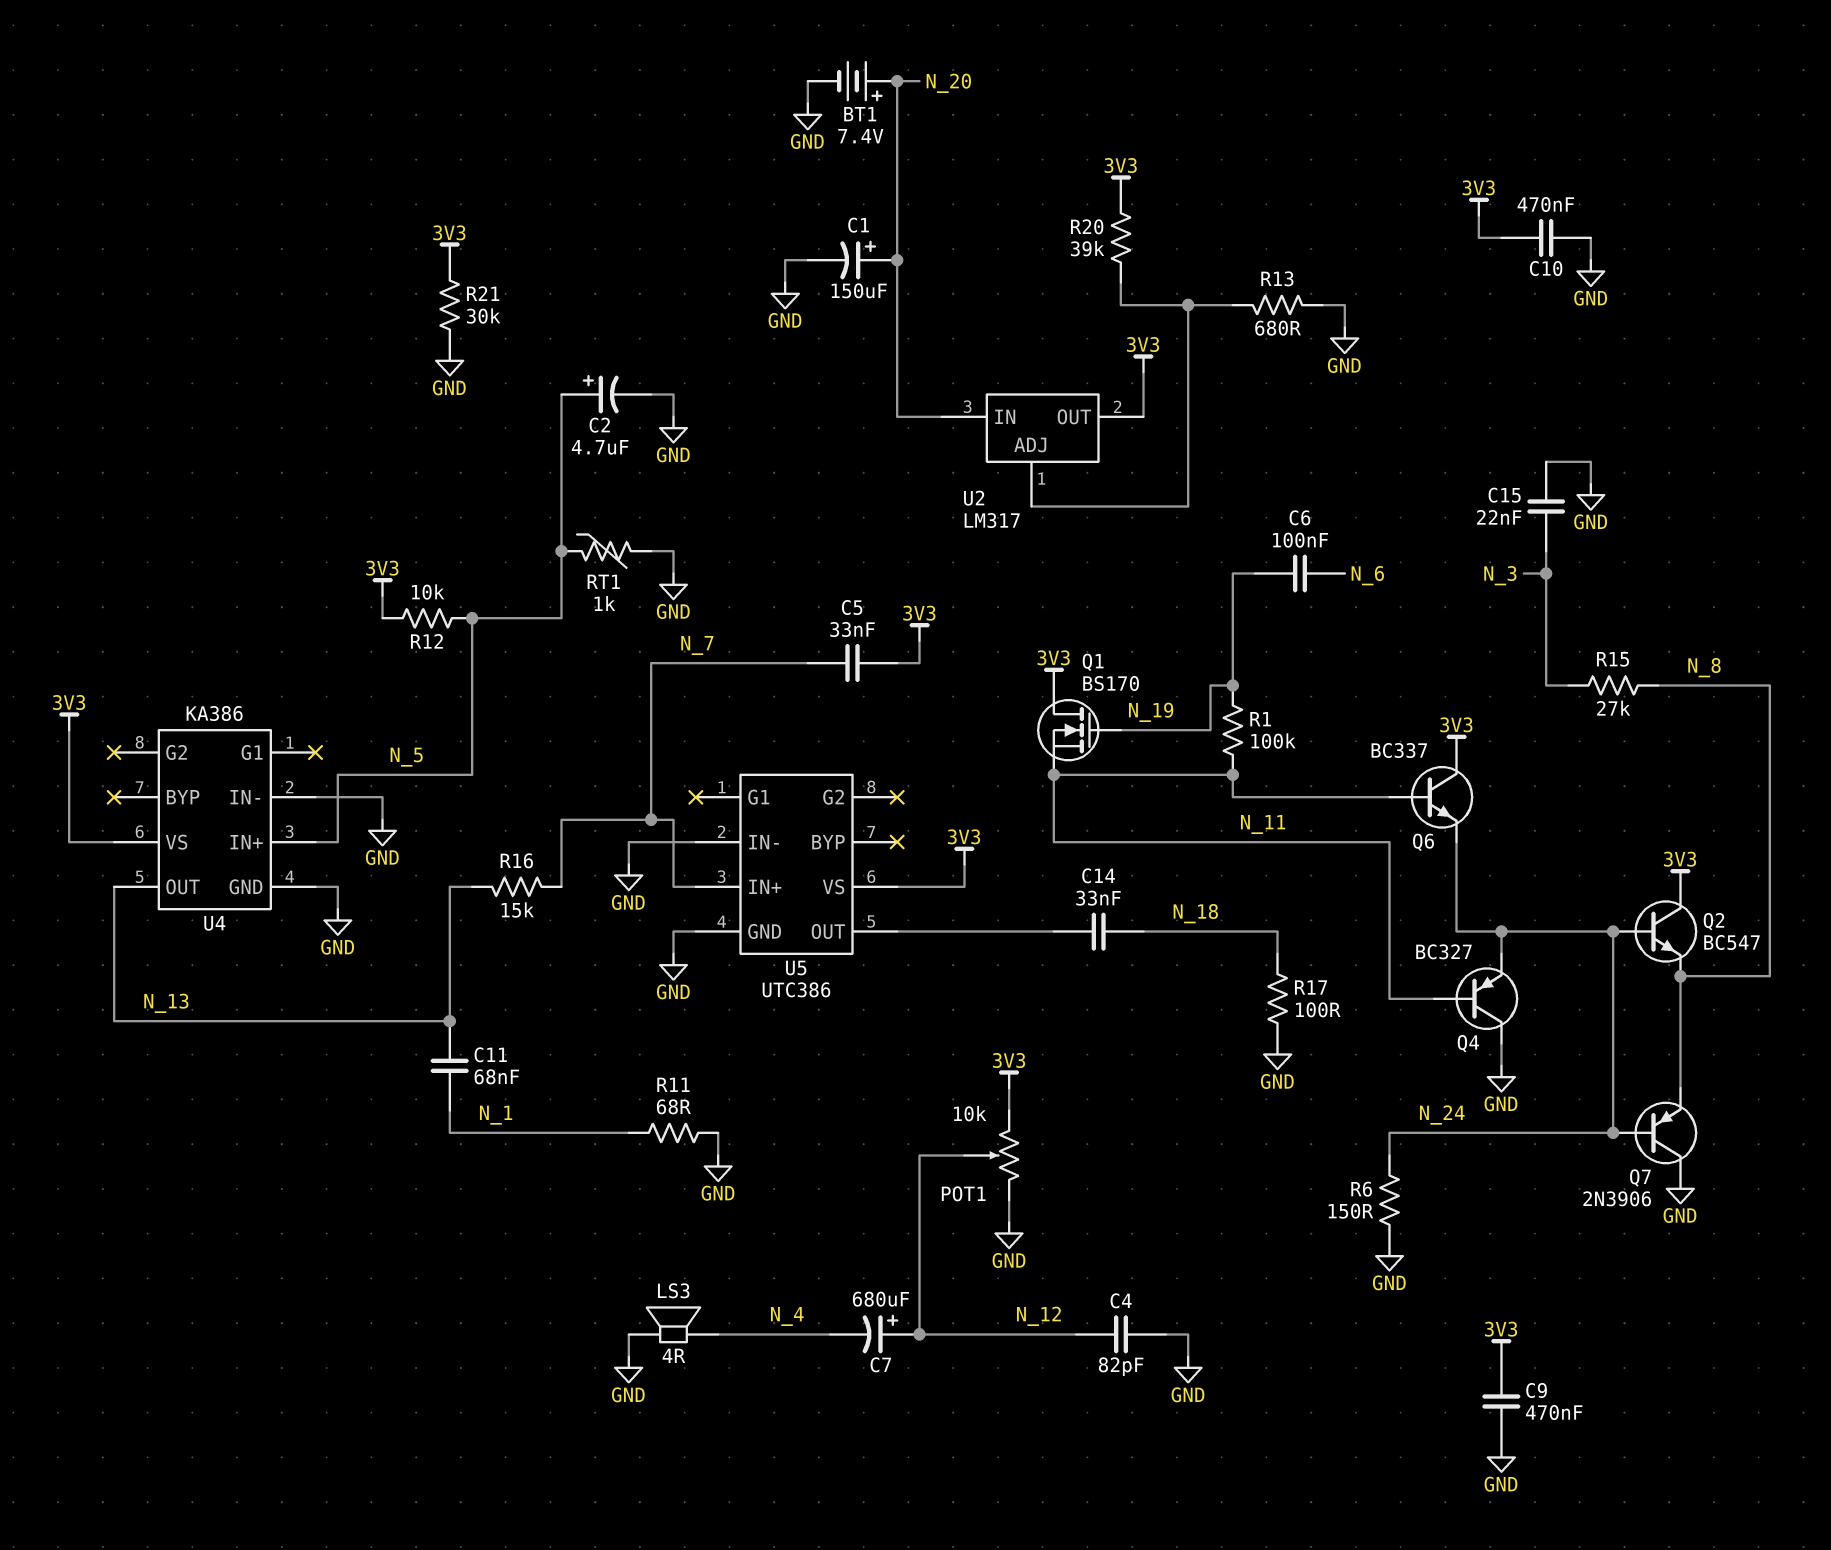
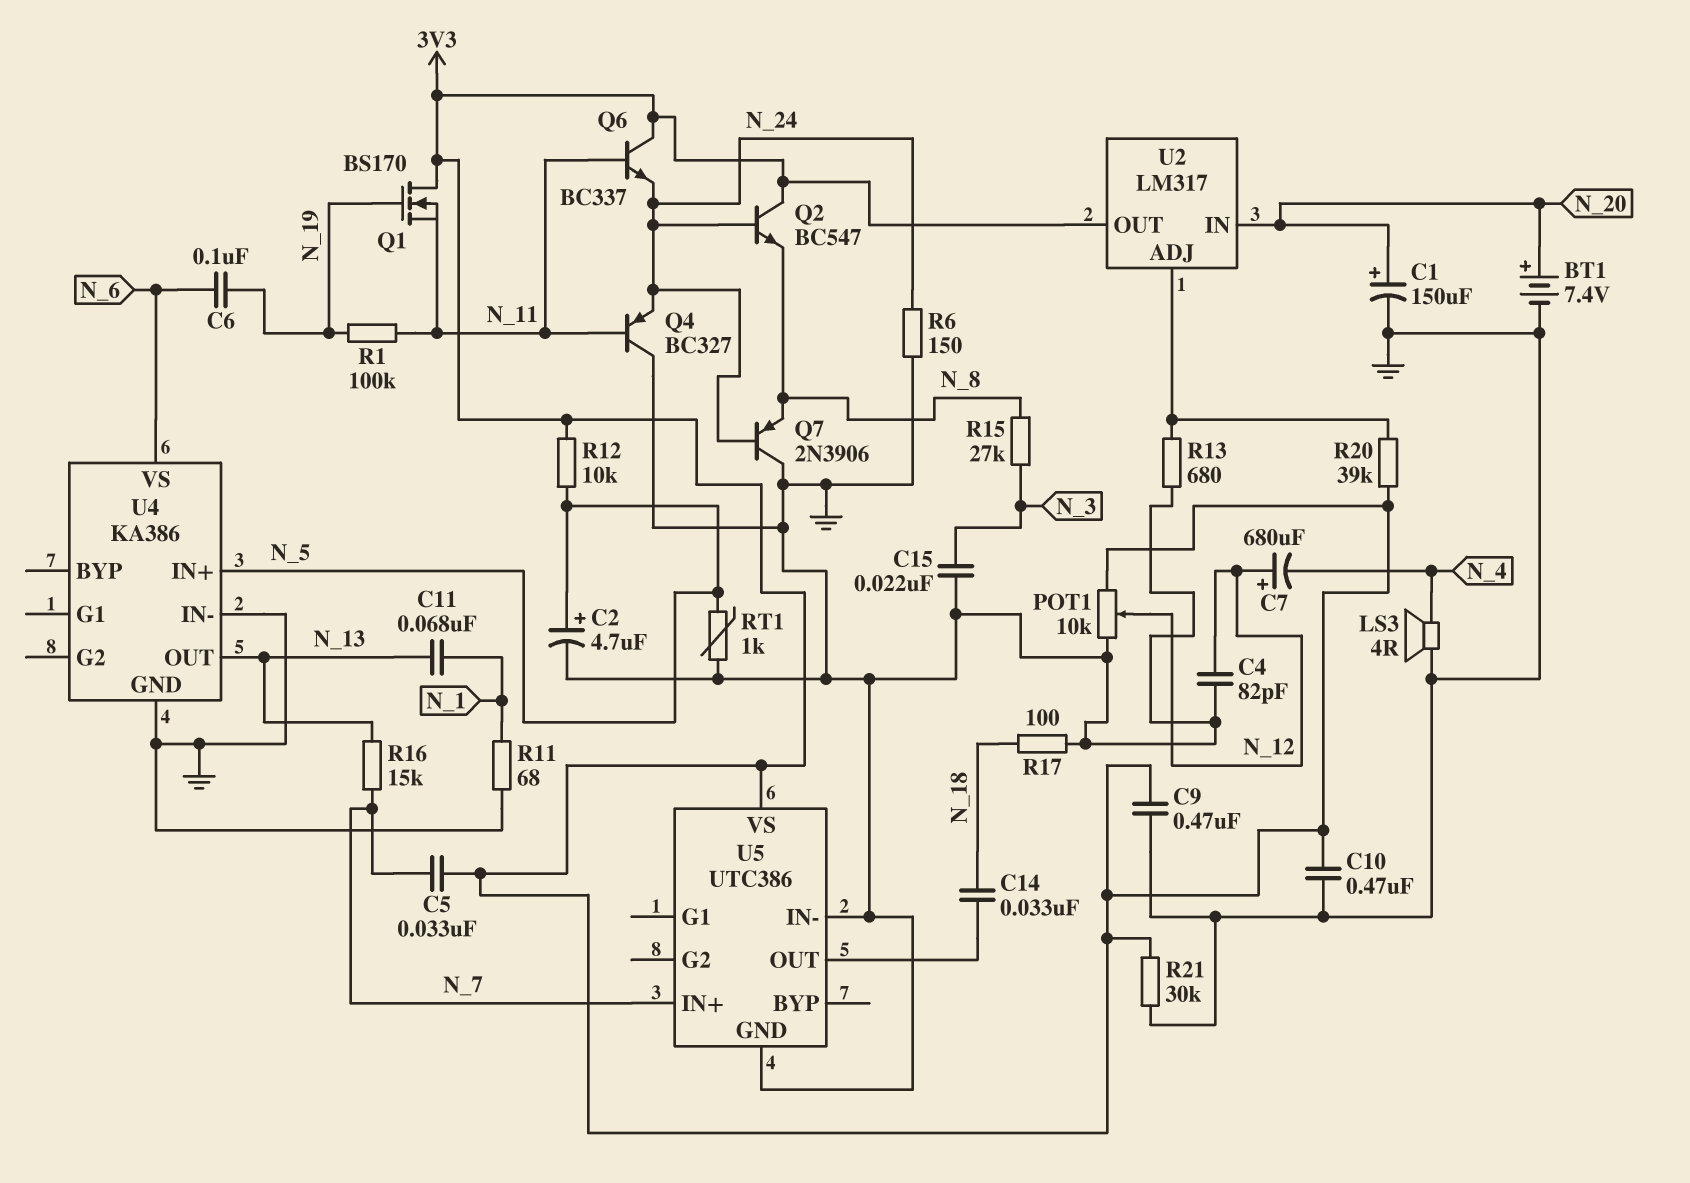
U4 pin VS: 3V3 -> N_6

